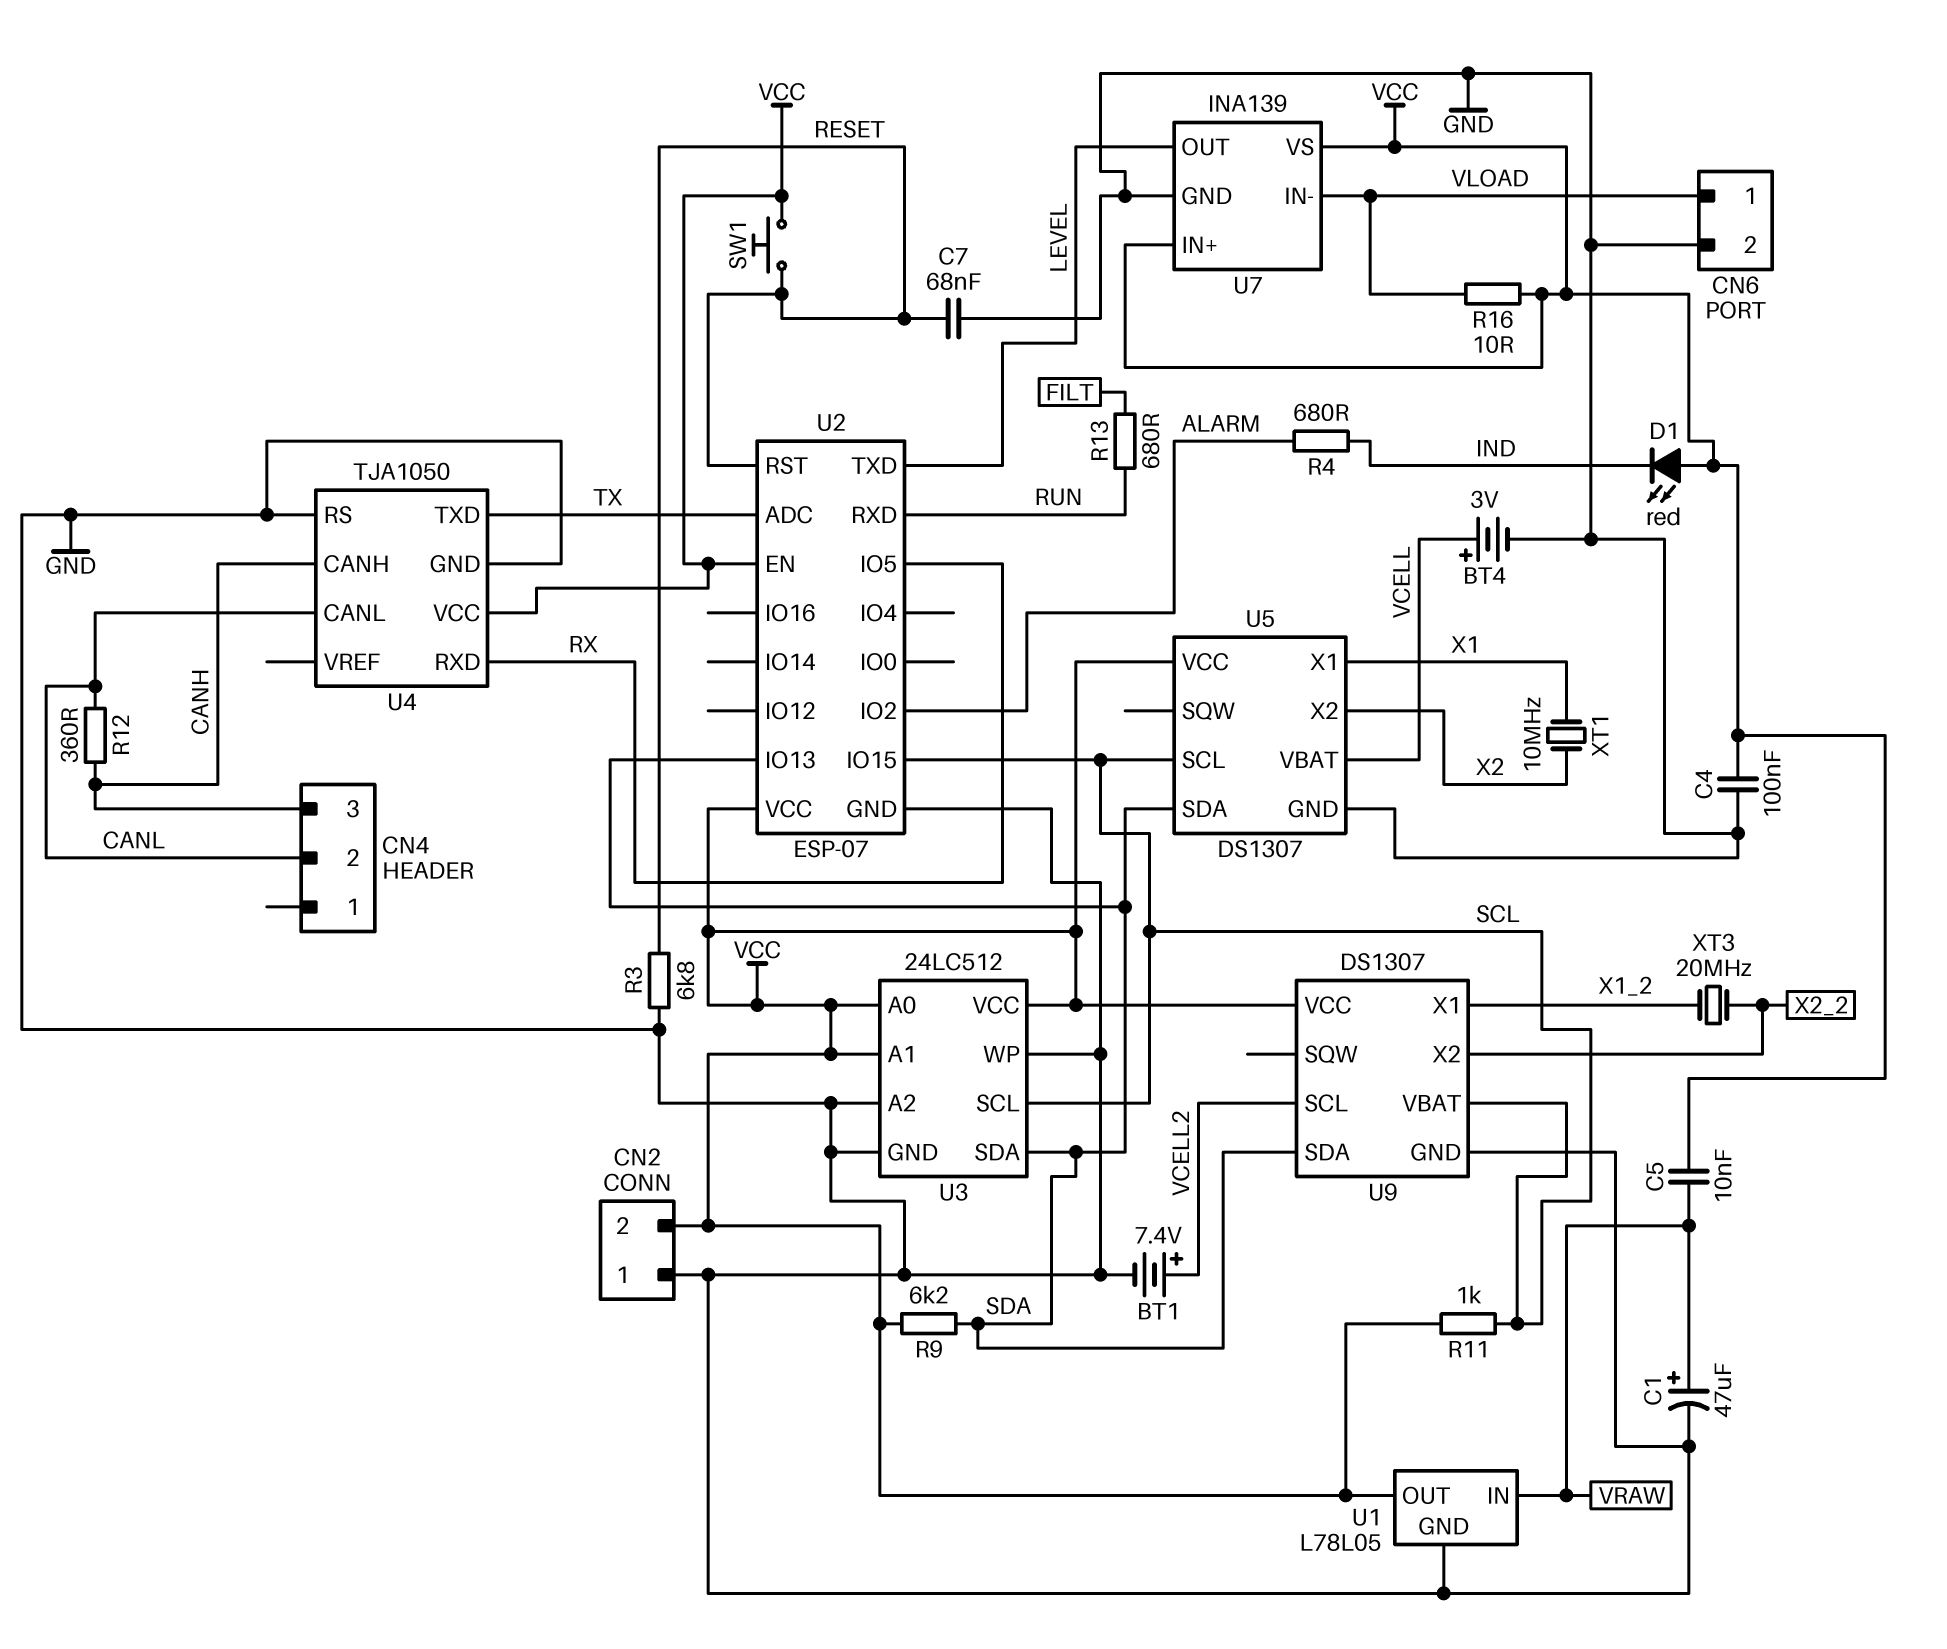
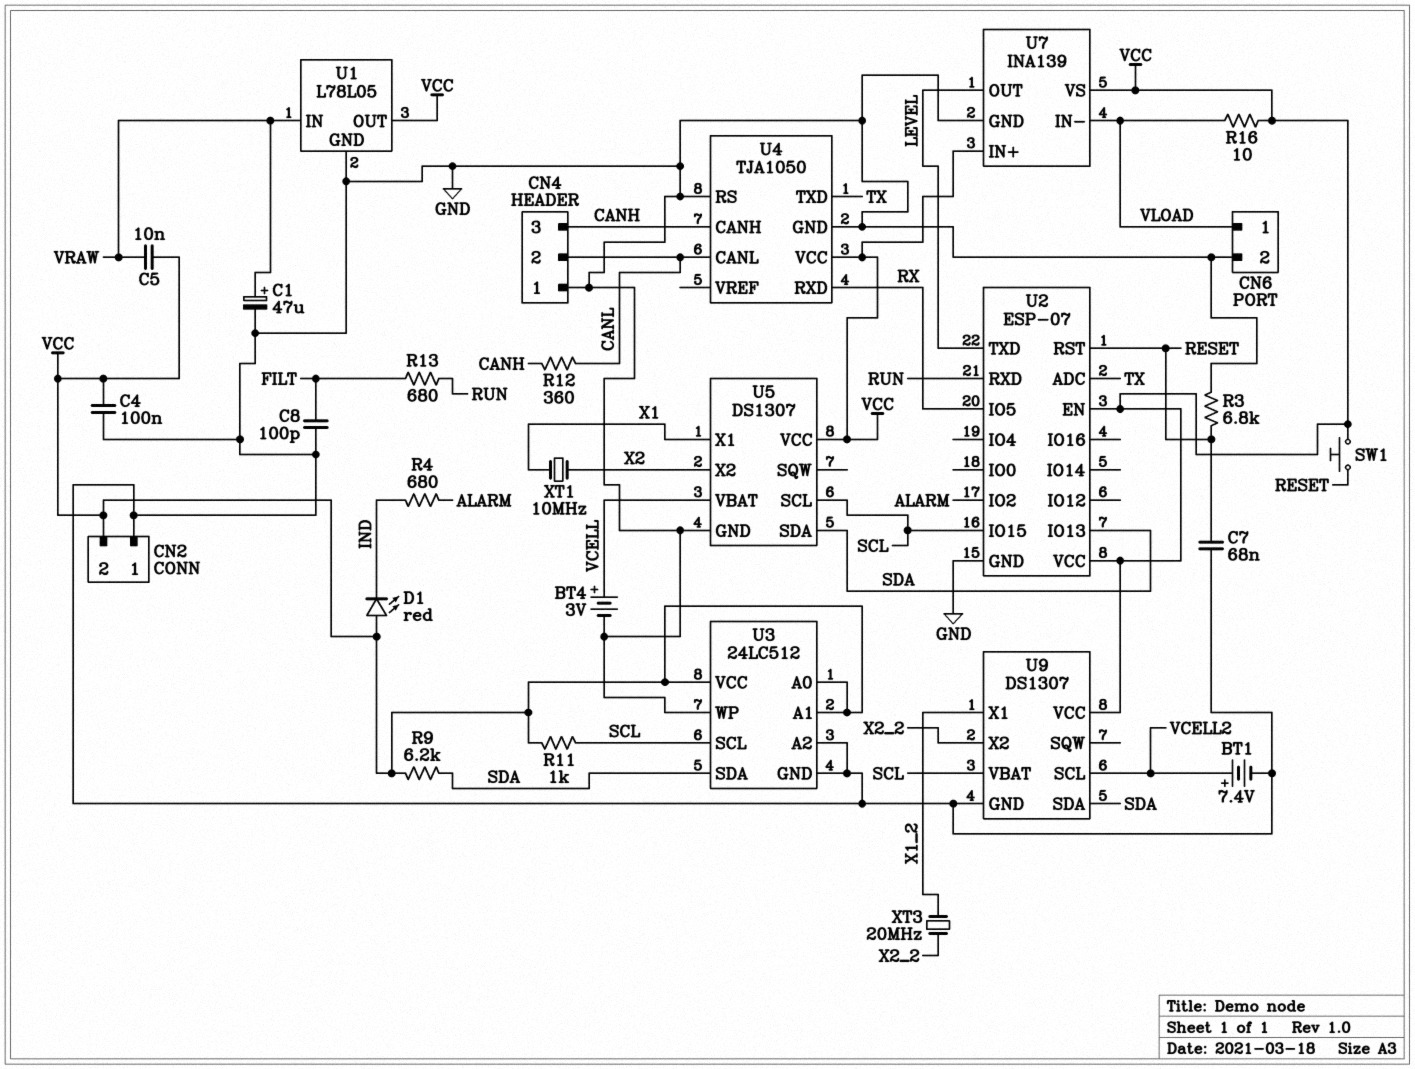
C8: none -> 100pF (FILT, GND)
CN4 pin 1: none -> GND

